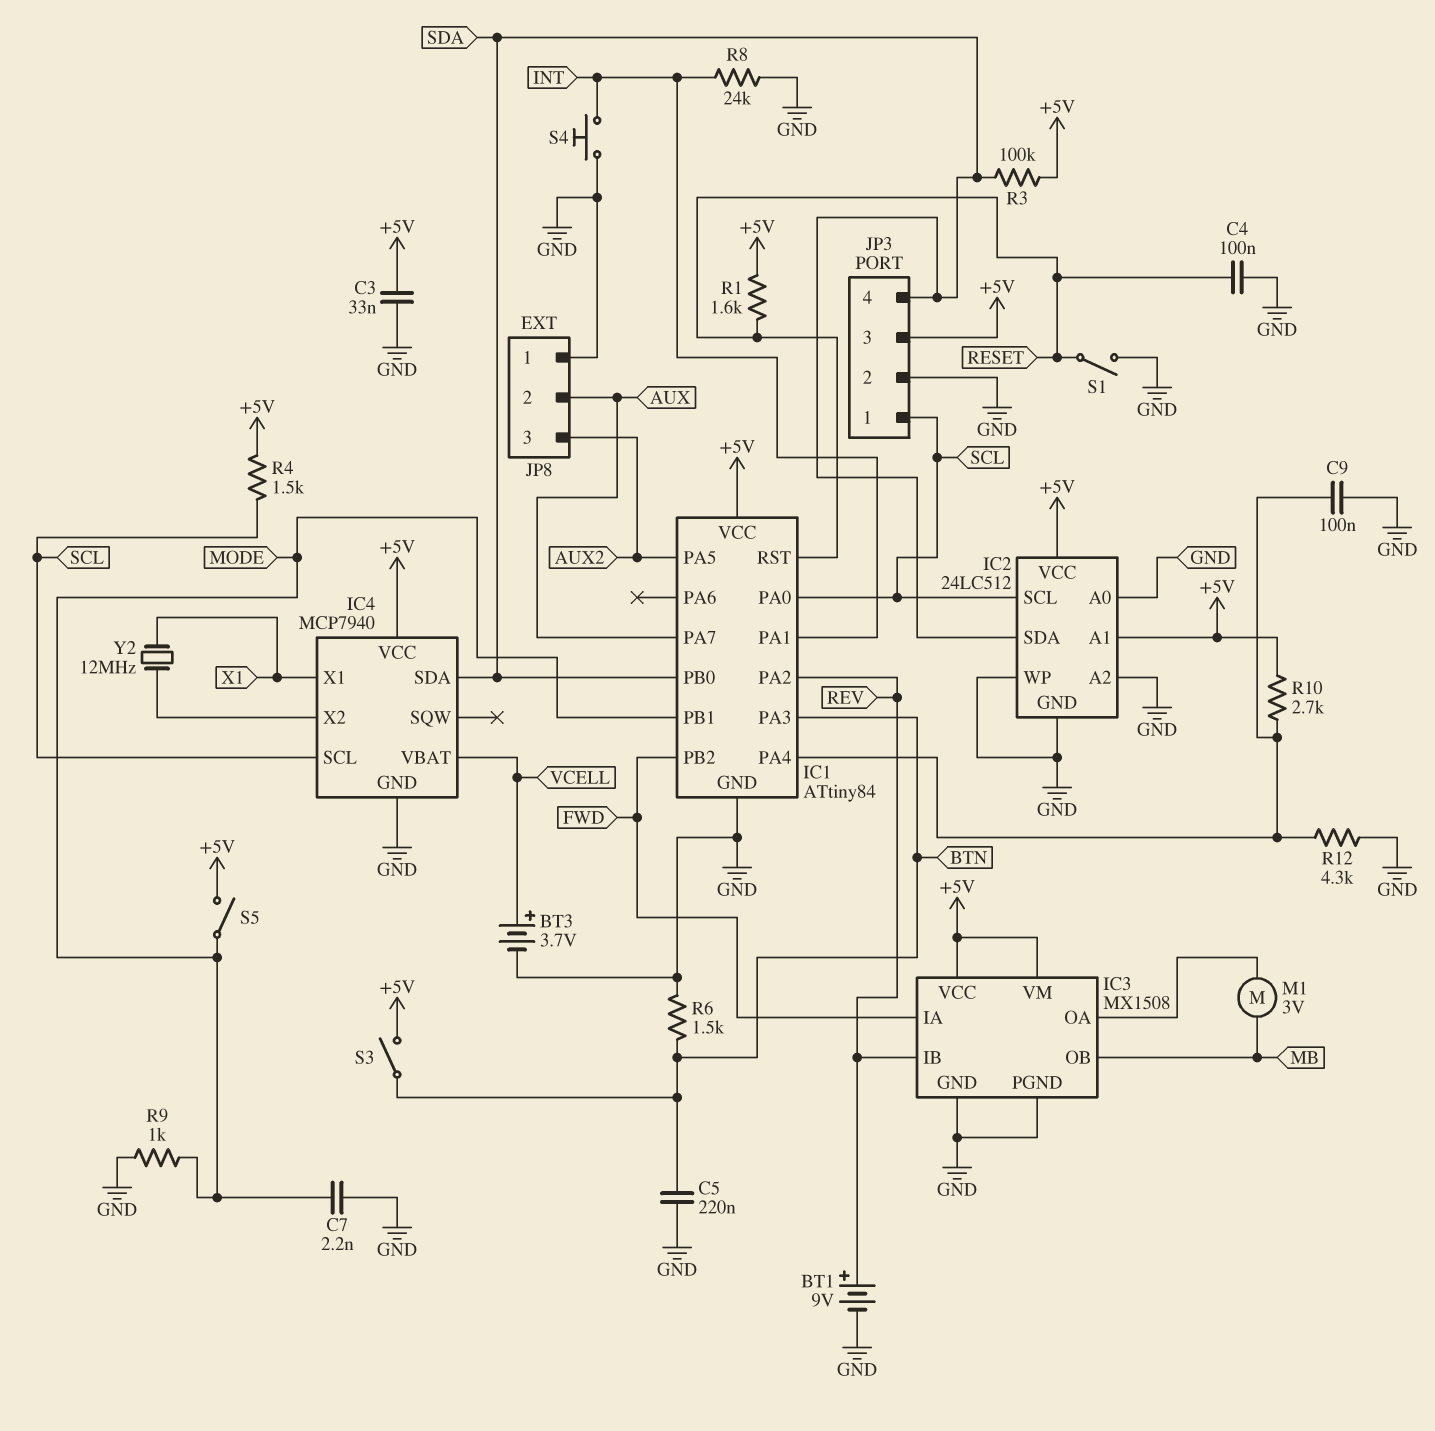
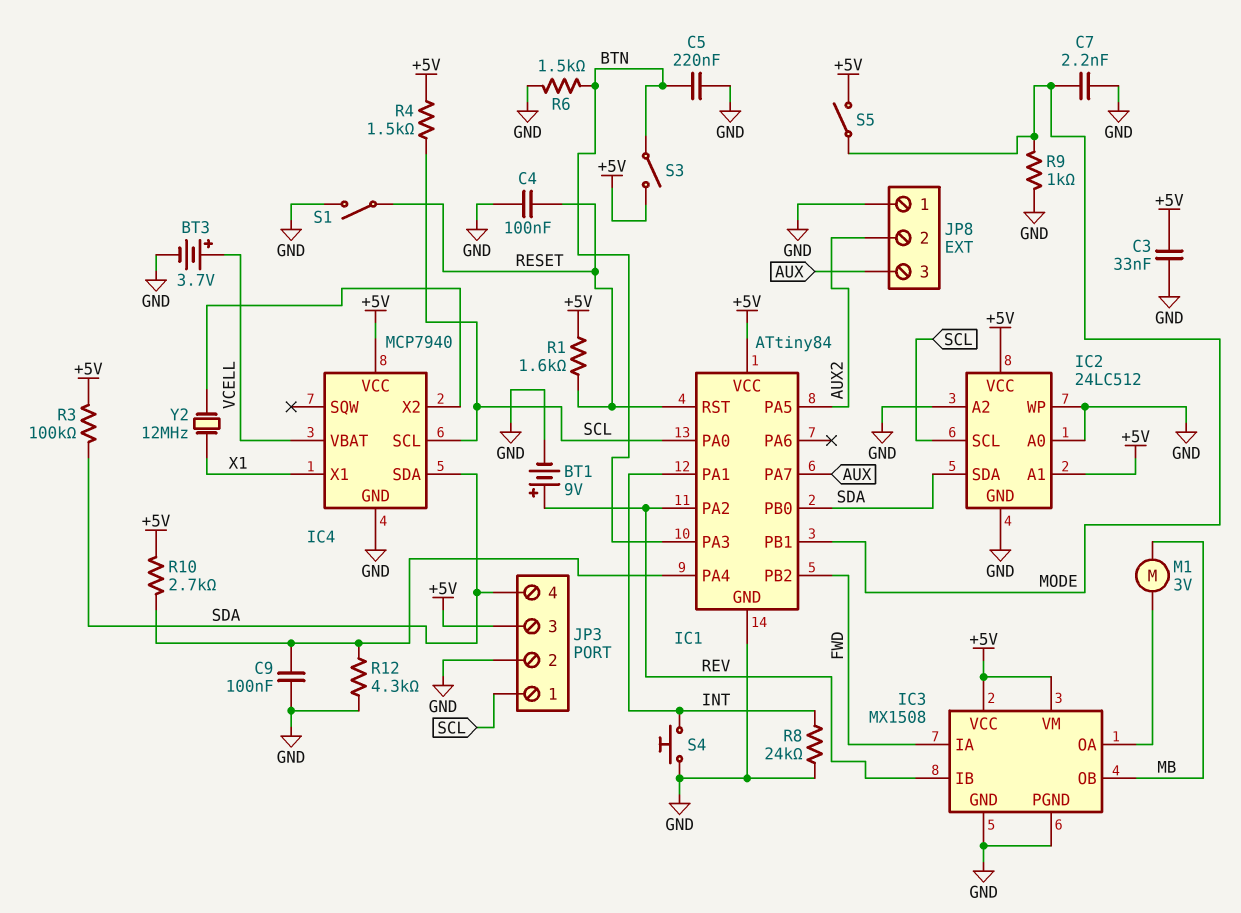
JP8 pin 2: AUX -> AUX2
JP8 pin 3: AUX2 -> AUX

